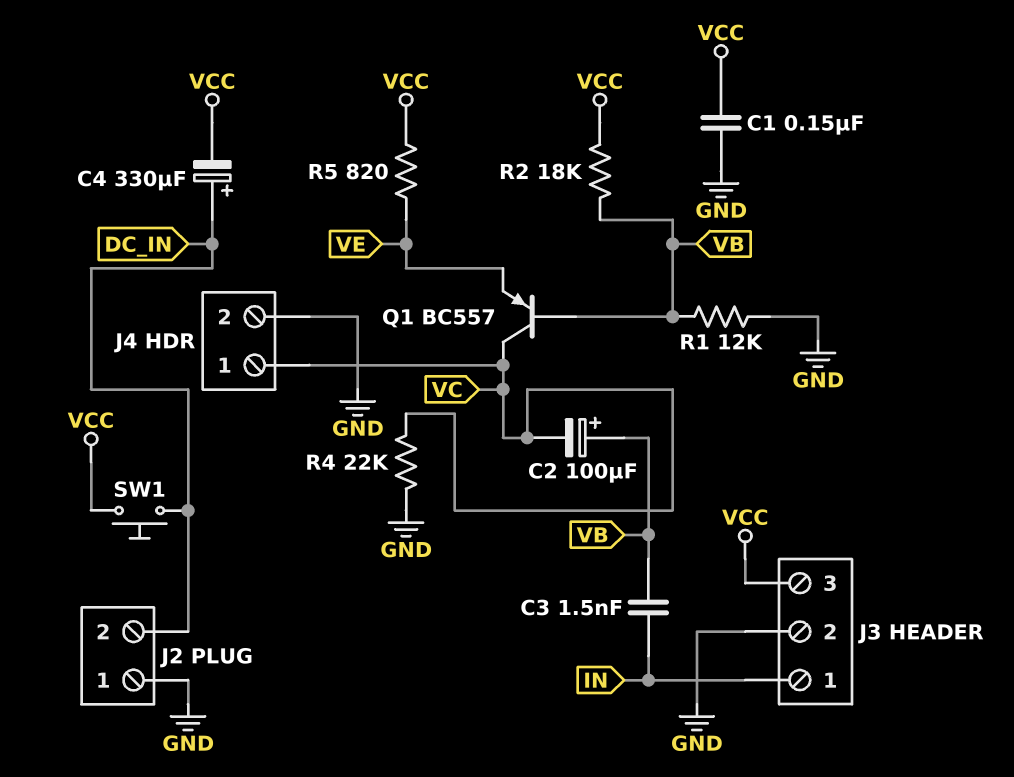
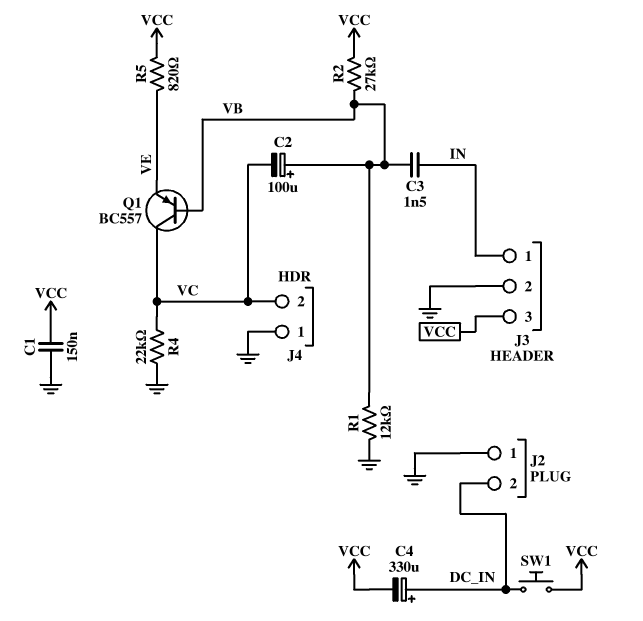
J4 pin 1: VC -> GND
J4 pin 2: GND -> VC
R2: 18k (VB, VCC) -> 27k (VB, VCC)

